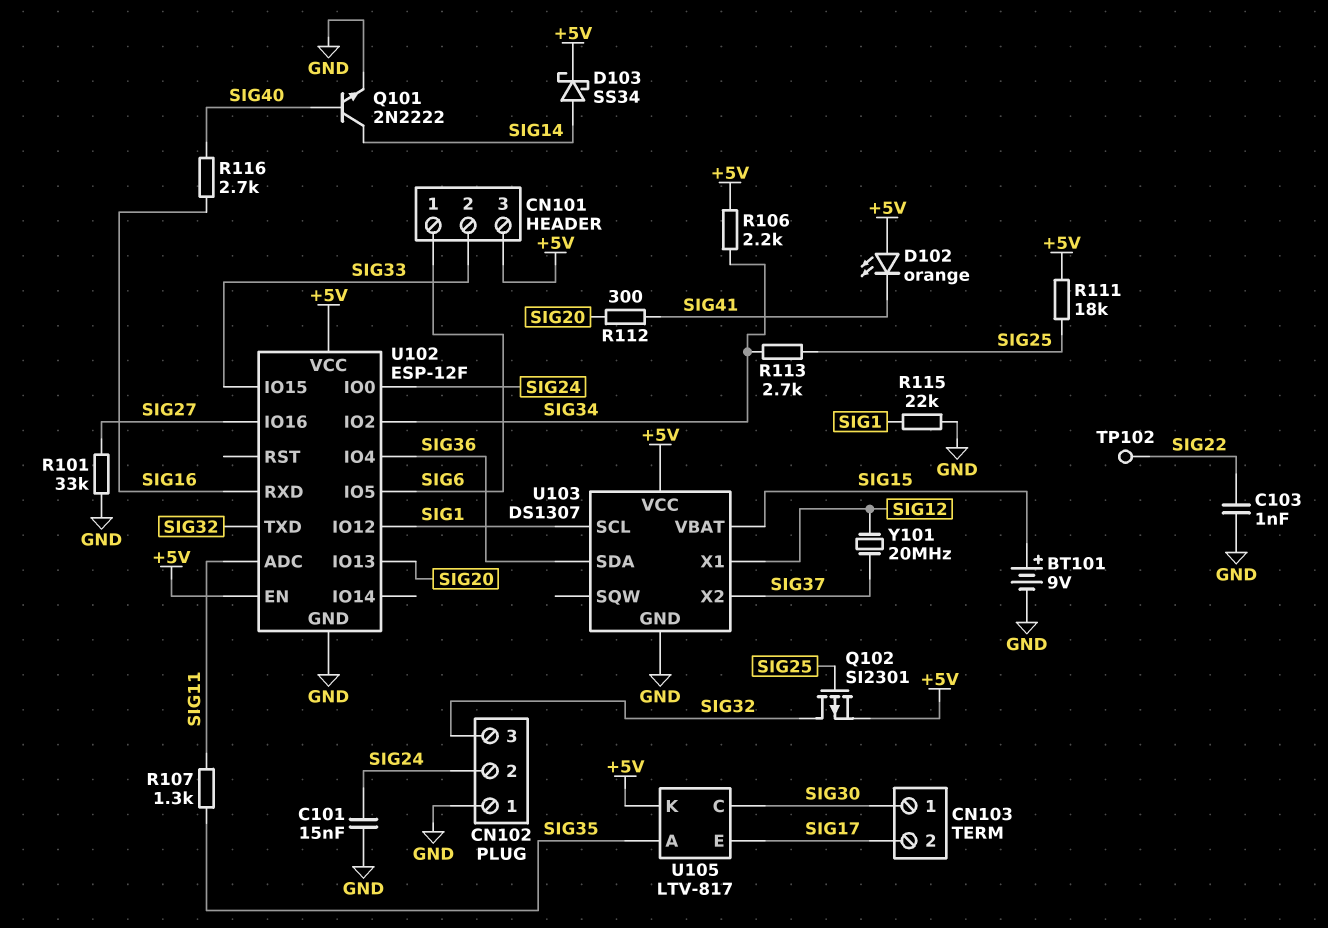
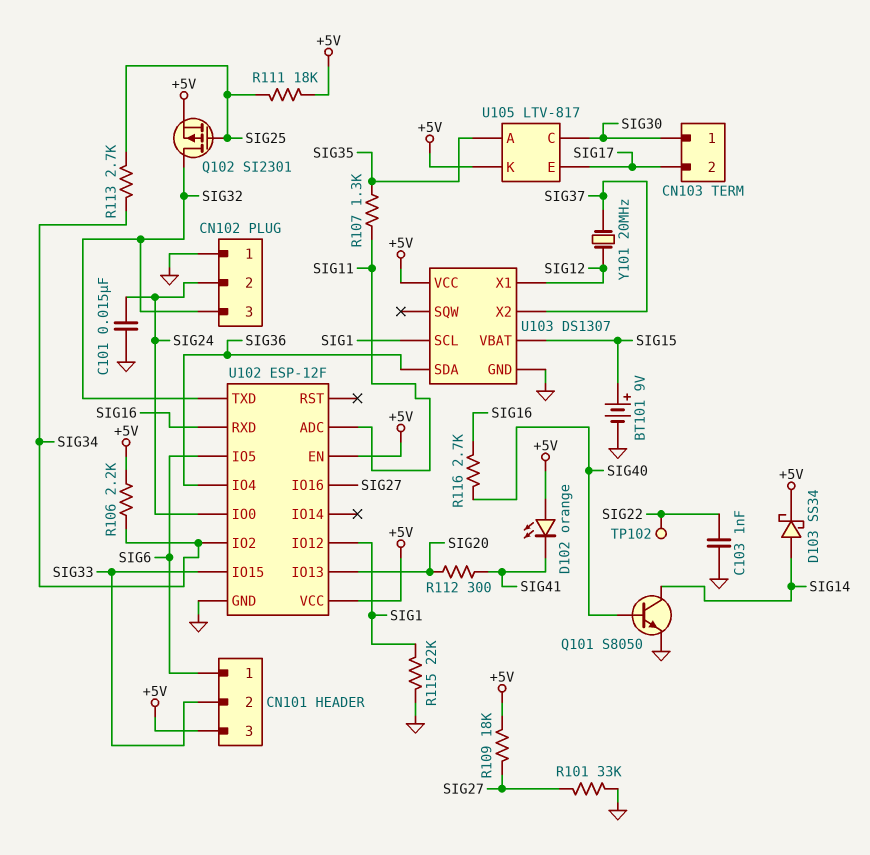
Q101: NPN 2N2222 (B SIG40, C SIG14, E GND) -> NPN S8050 (B SIG40, C SIG14, E GND)
R109: none -> 18k (+5V, SIG27)

